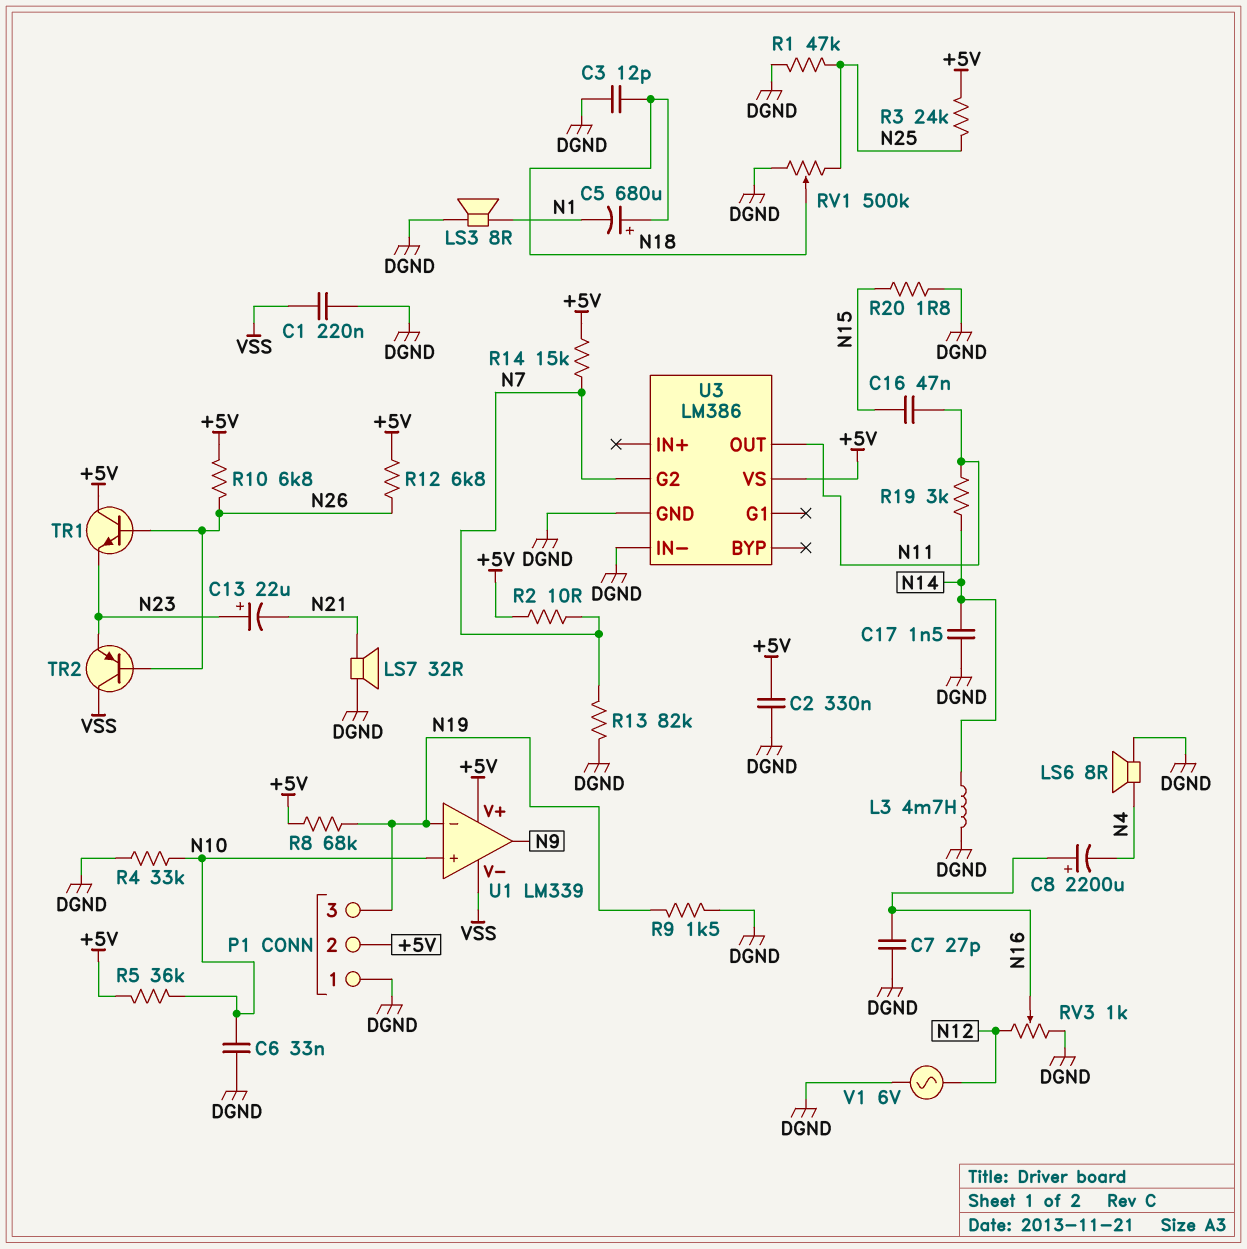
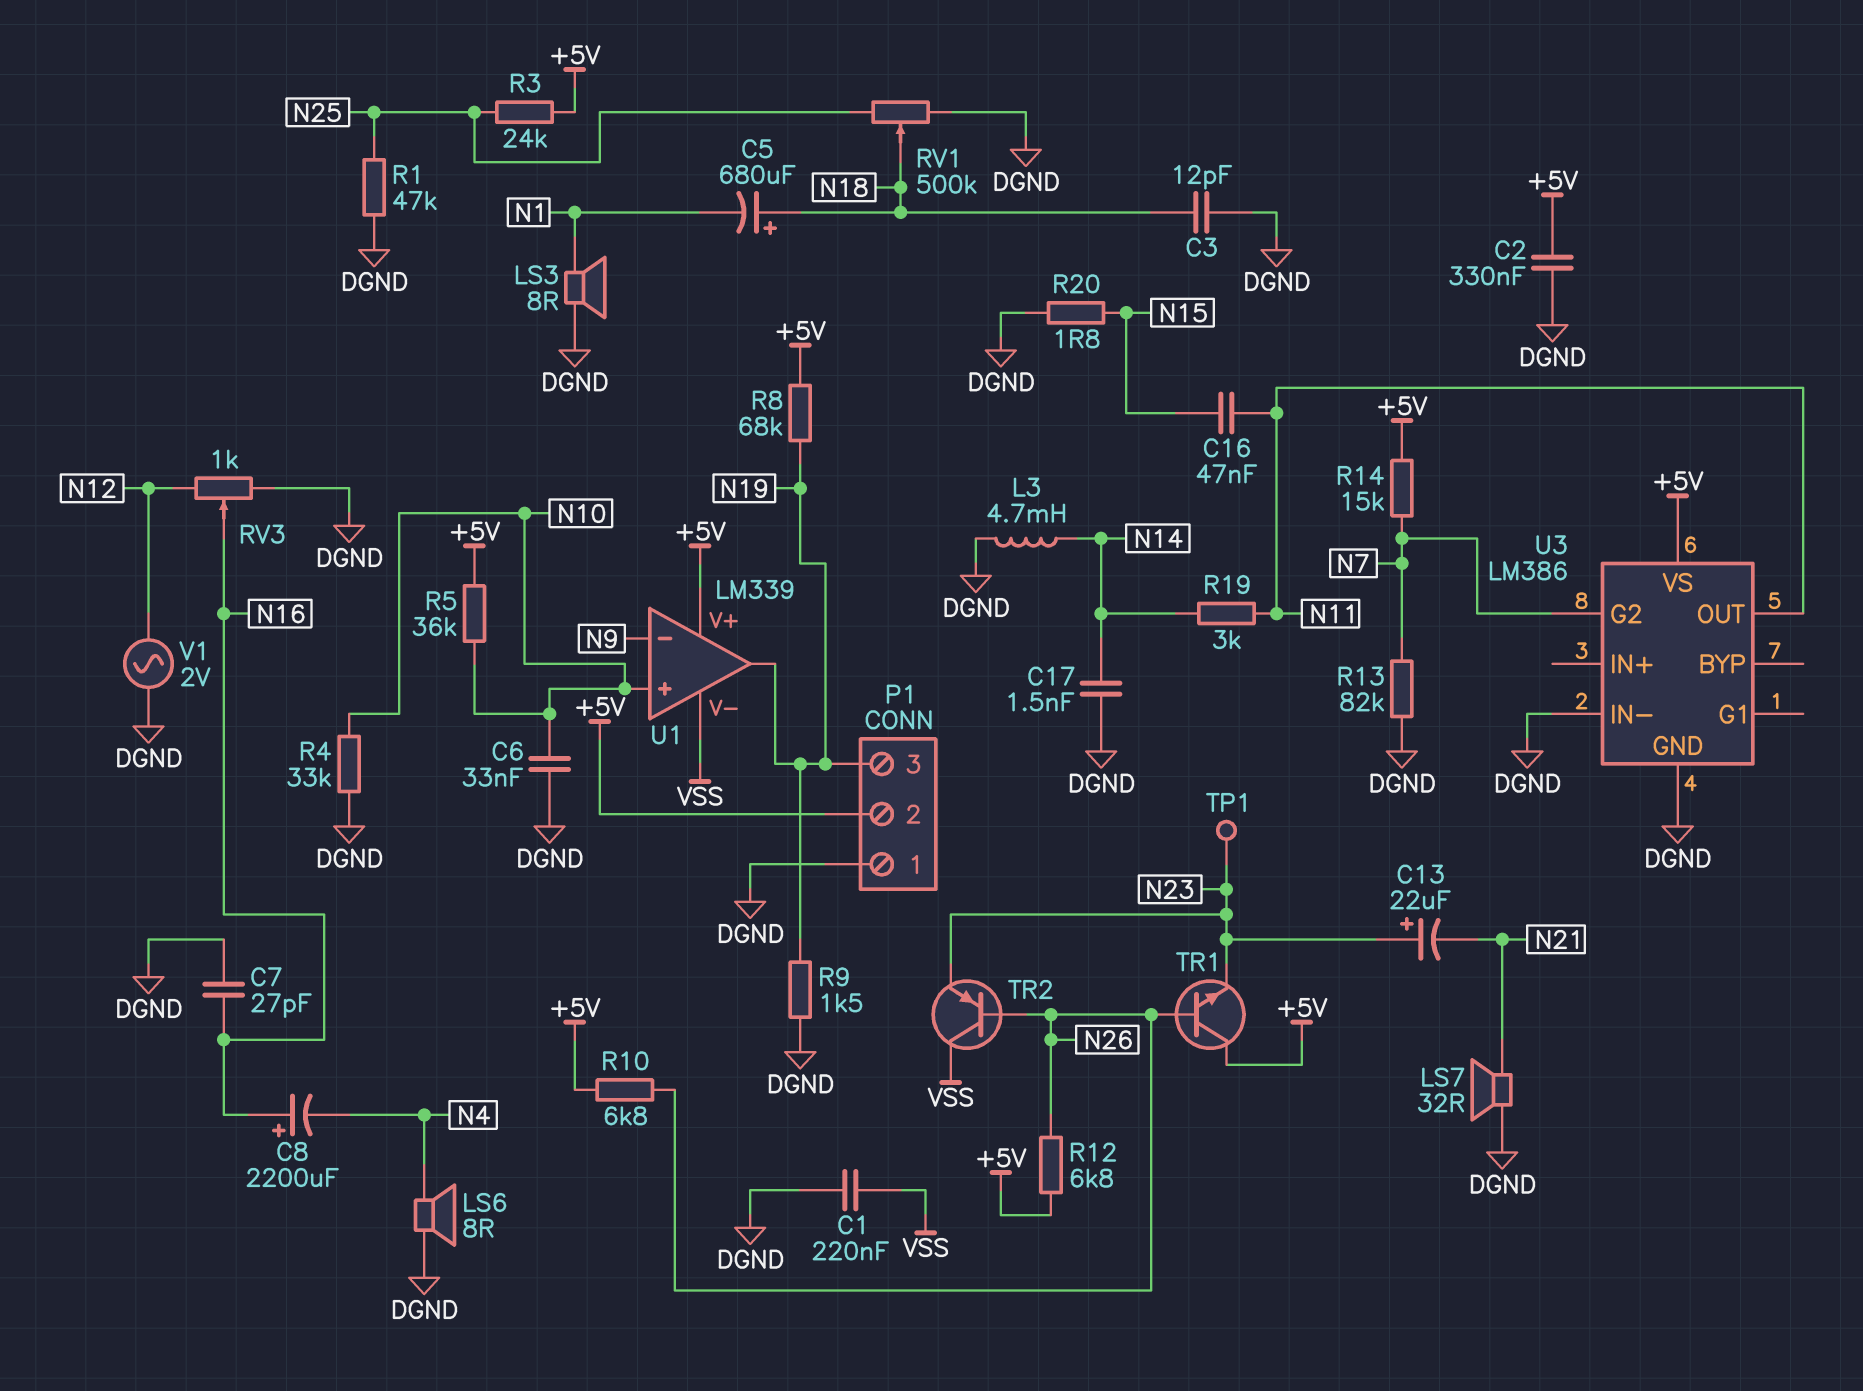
R2: 10 (+5V, N7) -> none
TP1: none -> test point (N23)
U1 pin in-: N19 -> N9
U1 pin out: N9 -> N19
V1: AC 6V (DGND, N12) -> AC 2V (DGND, N12)

